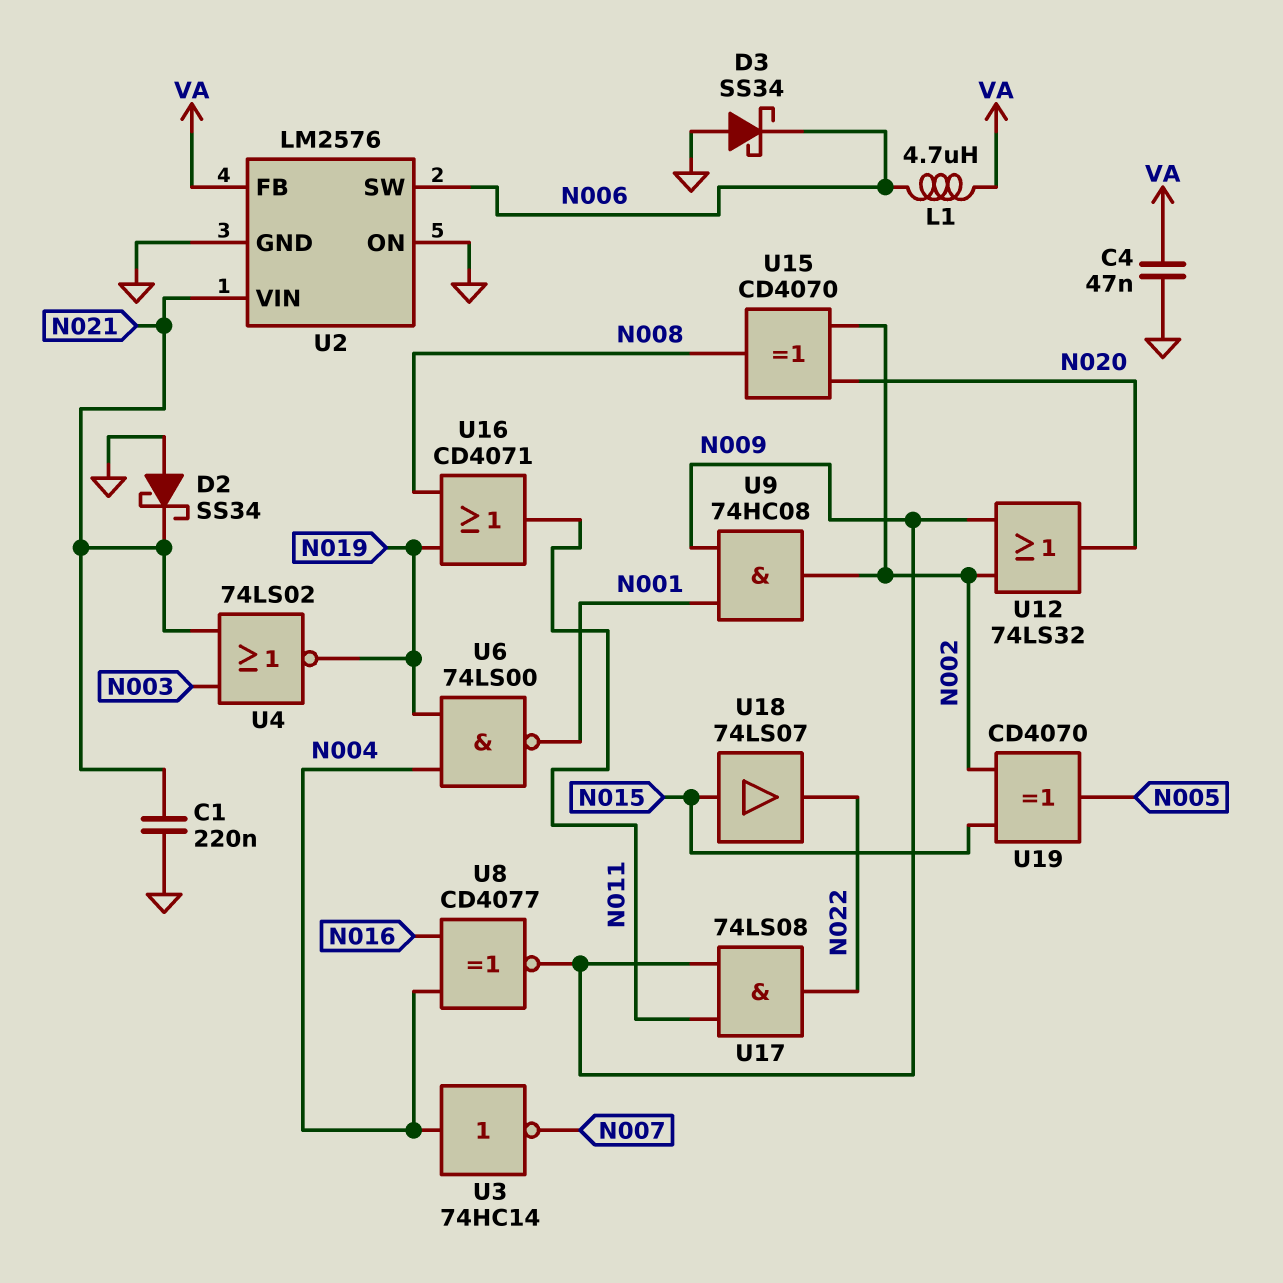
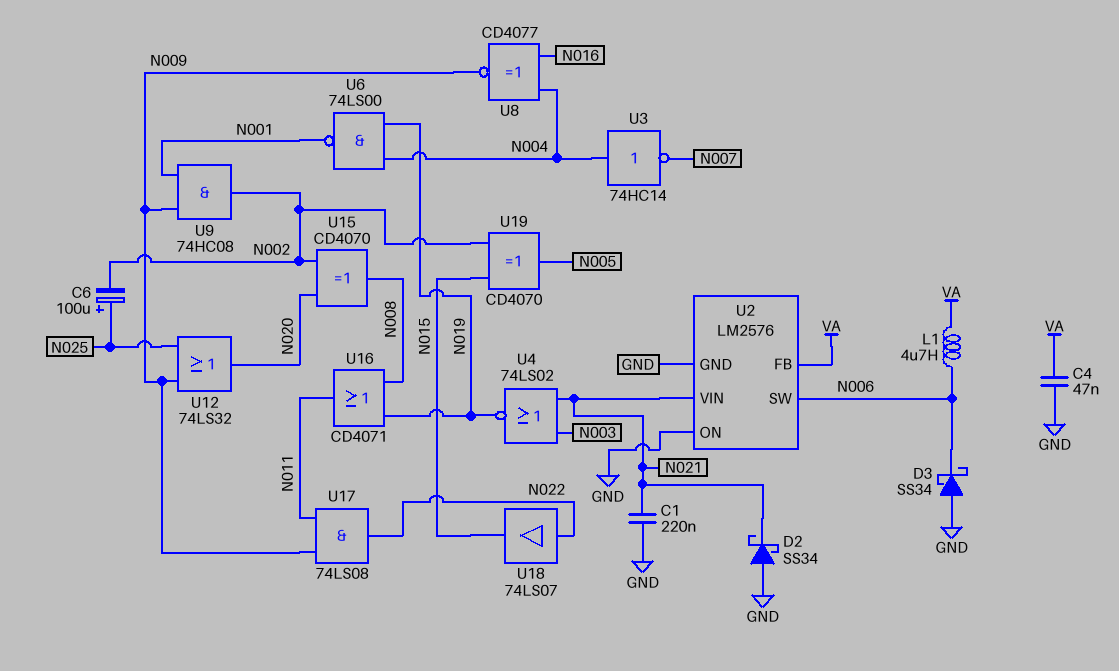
C6: none -> 100uF (plus N025, minus N002)
U12: OR 74LS32 (in N002, in N009, out N020) -> OR 74LS32 (in N009, in N025, out N020)
U18: buffer 74LS07 (in N015, out N022) -> buffer 74LS07 (in N022, out N015)

